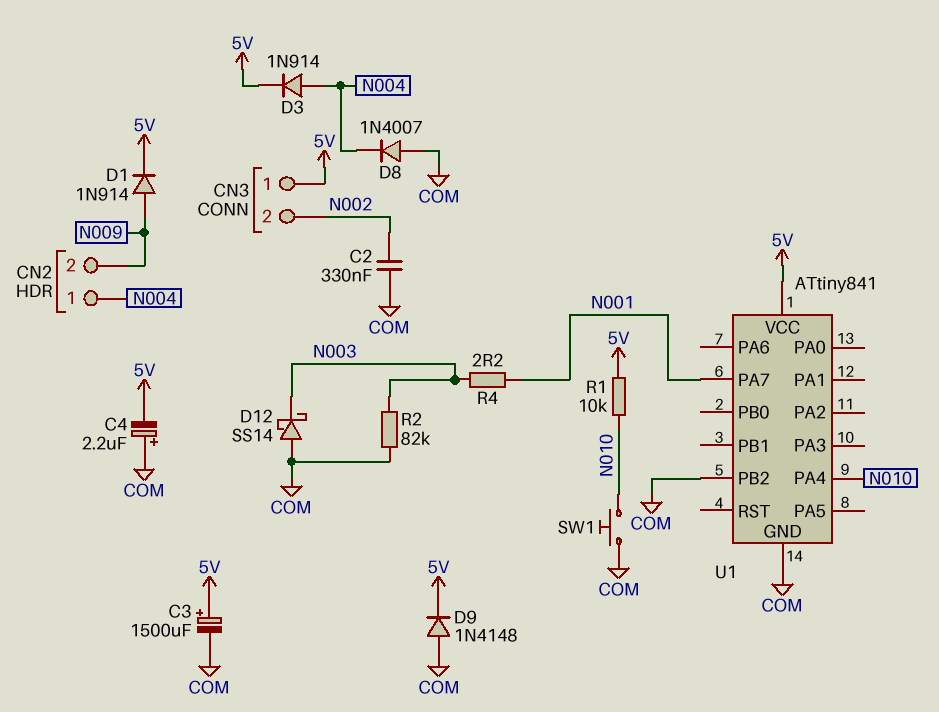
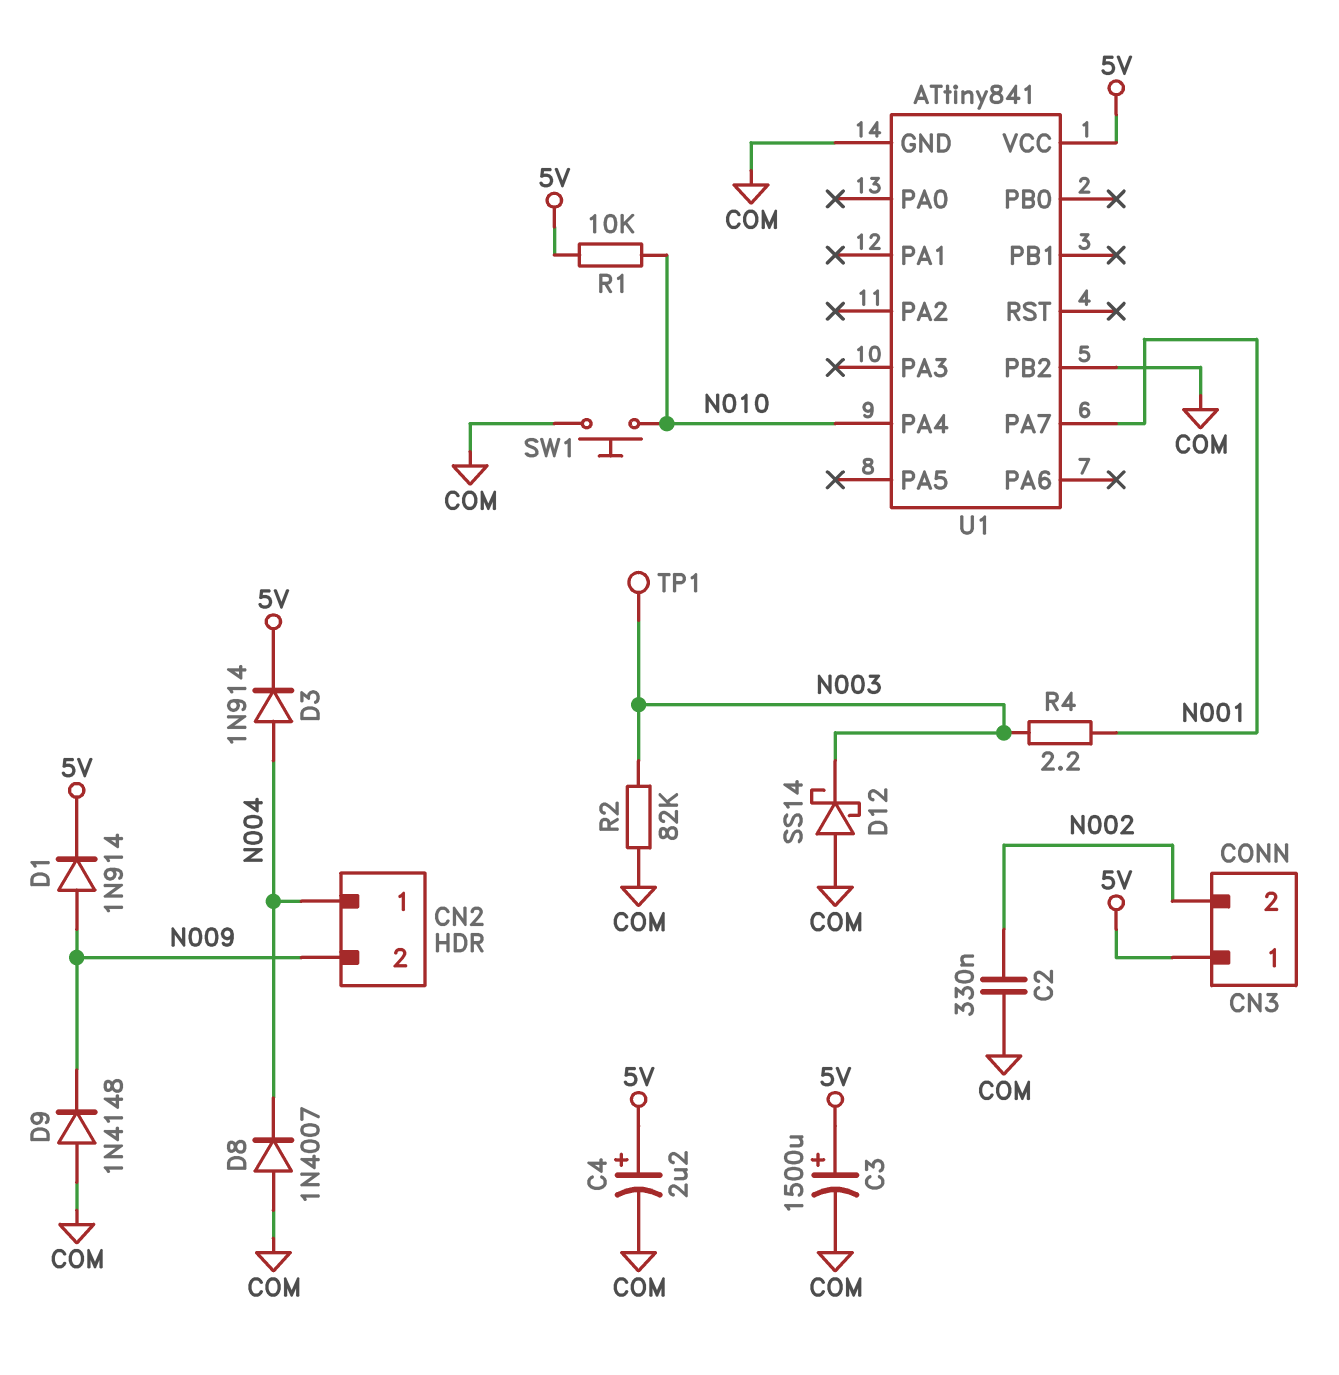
C4: 2.2uF (plus COM, minus 5V) -> 2.2uF (plus 5V, minus COM)
D9: diode 1N4148 (A COM, K 5V) -> diode 1N4148 (A COM, K N009)
TP1: none -> test point (N003)

